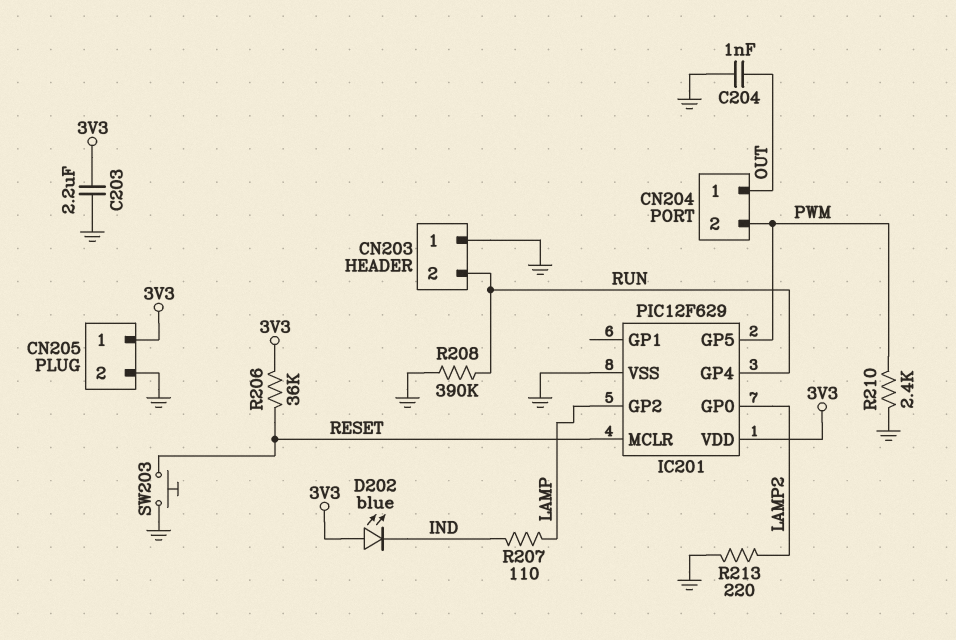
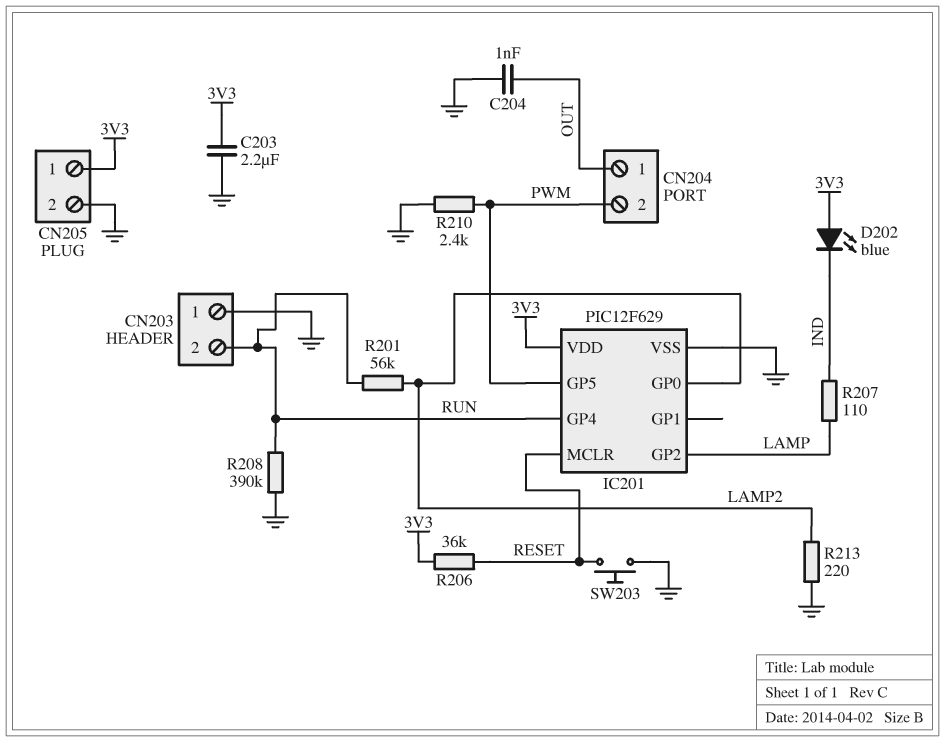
R201: none -> 56k (LAMP2, RUN)

